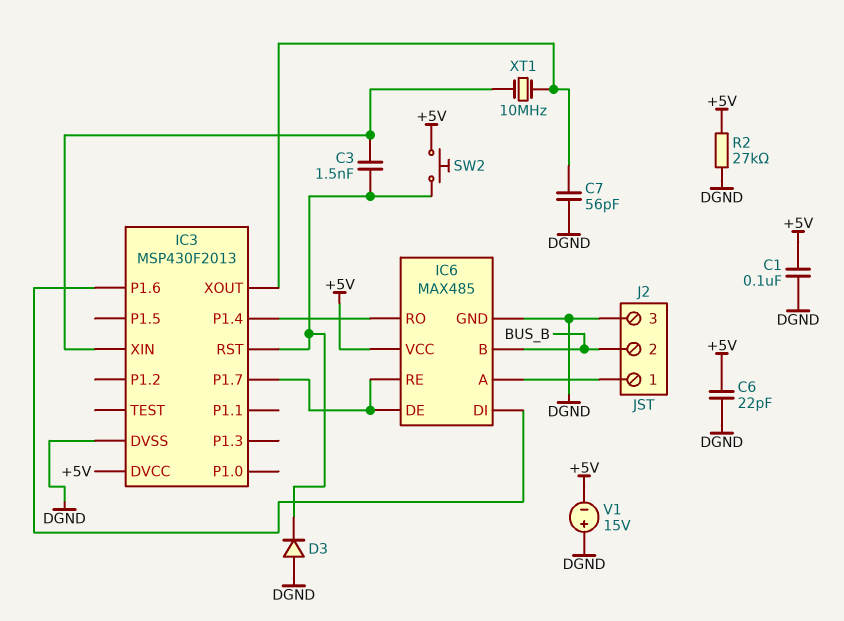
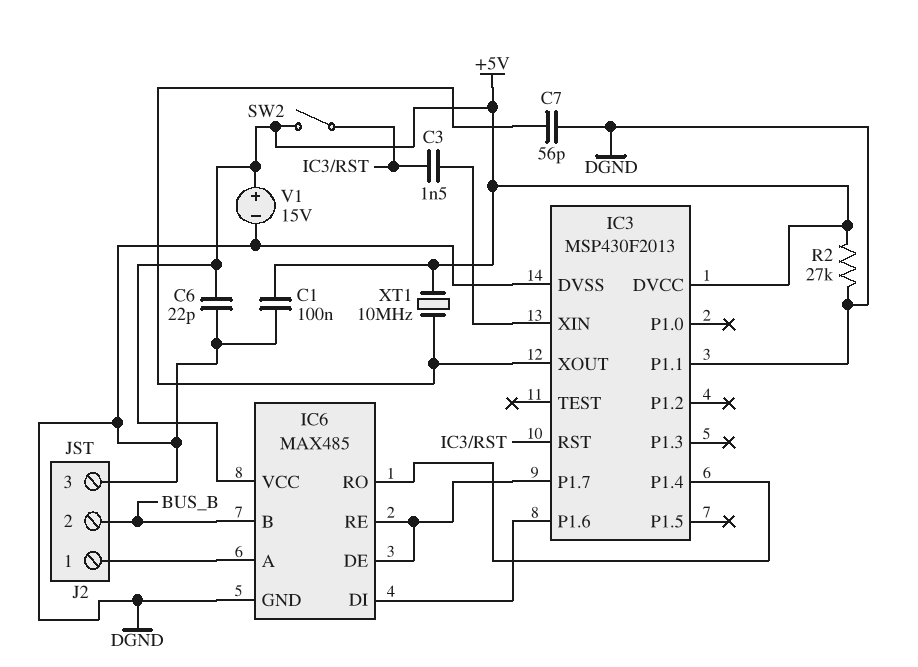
D3: diode (A DGND, K IC3/RST) -> none
IC3 pin P1.1: none -> DGND
SW2: button (+5V, IC3/RST) -> switch (+5V, IC3/RST)
V1: 15V (plus DGND, minus +5V) -> 15V (plus +5V, minus DGND)
XT1: 10MHz (IC3/XIN, IC3/XOUT) -> 10MHz (+5V, IC3/XOUT)

